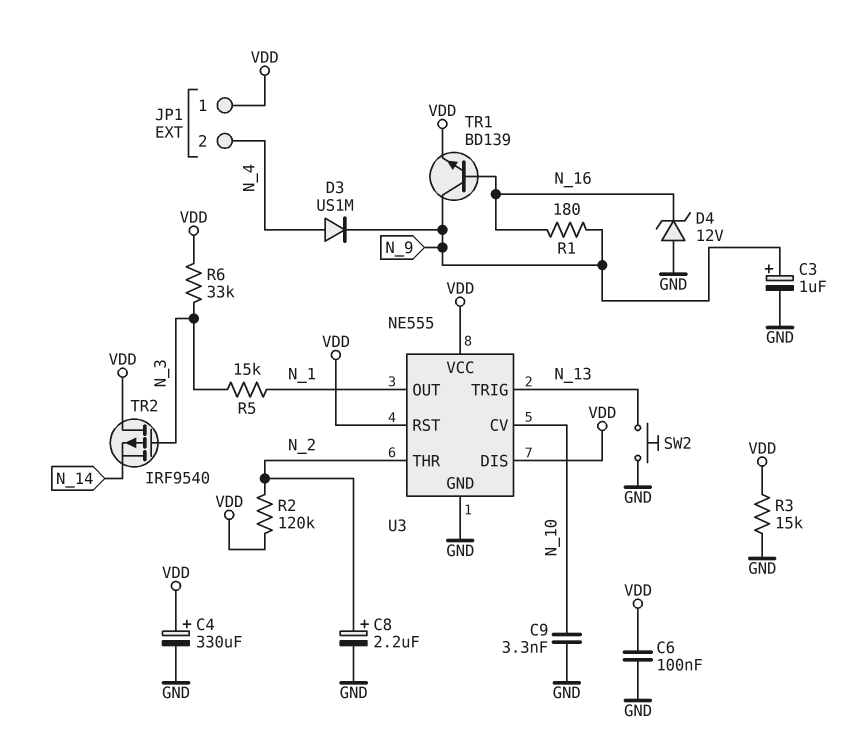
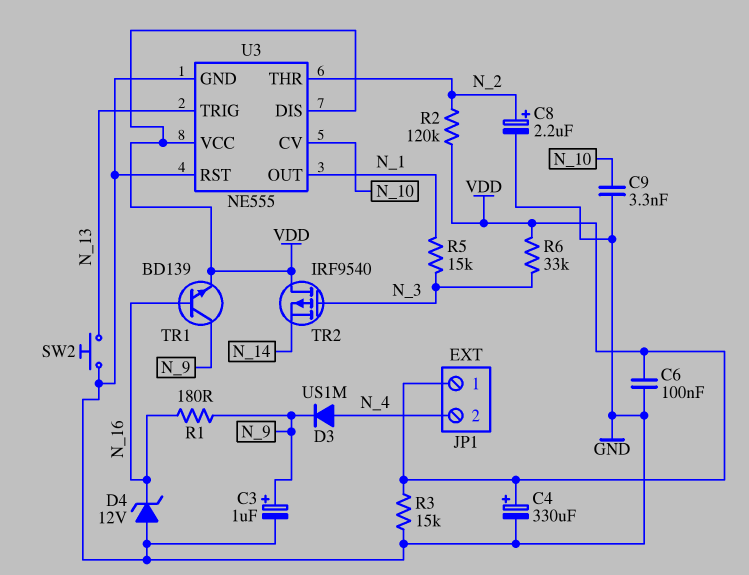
U3 pin RST: VDD -> GND

